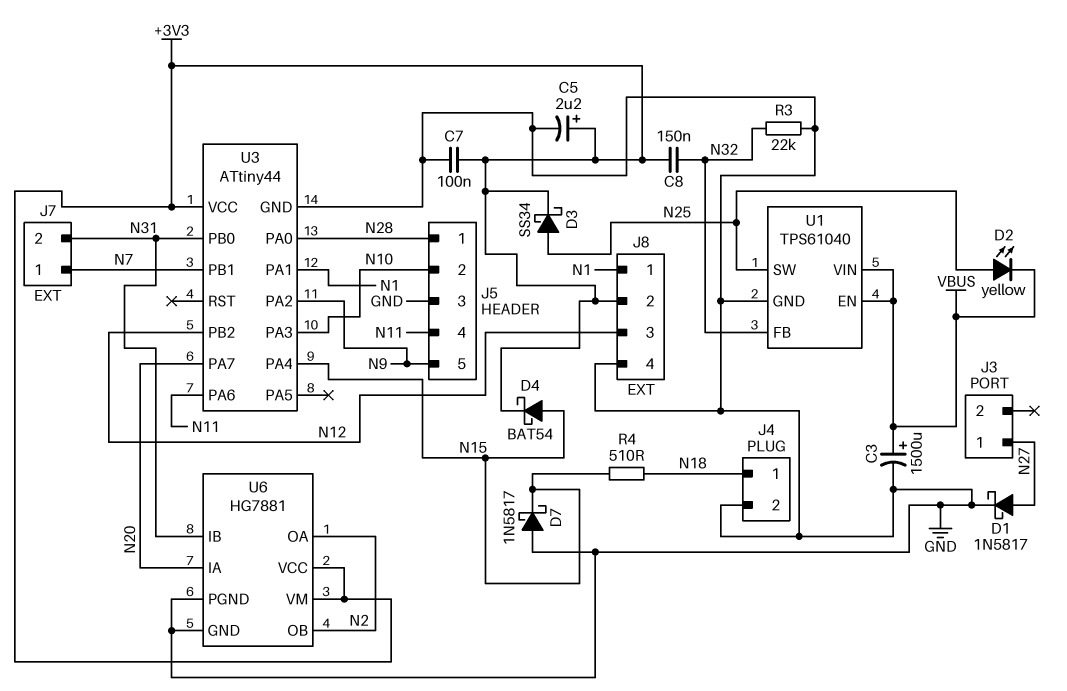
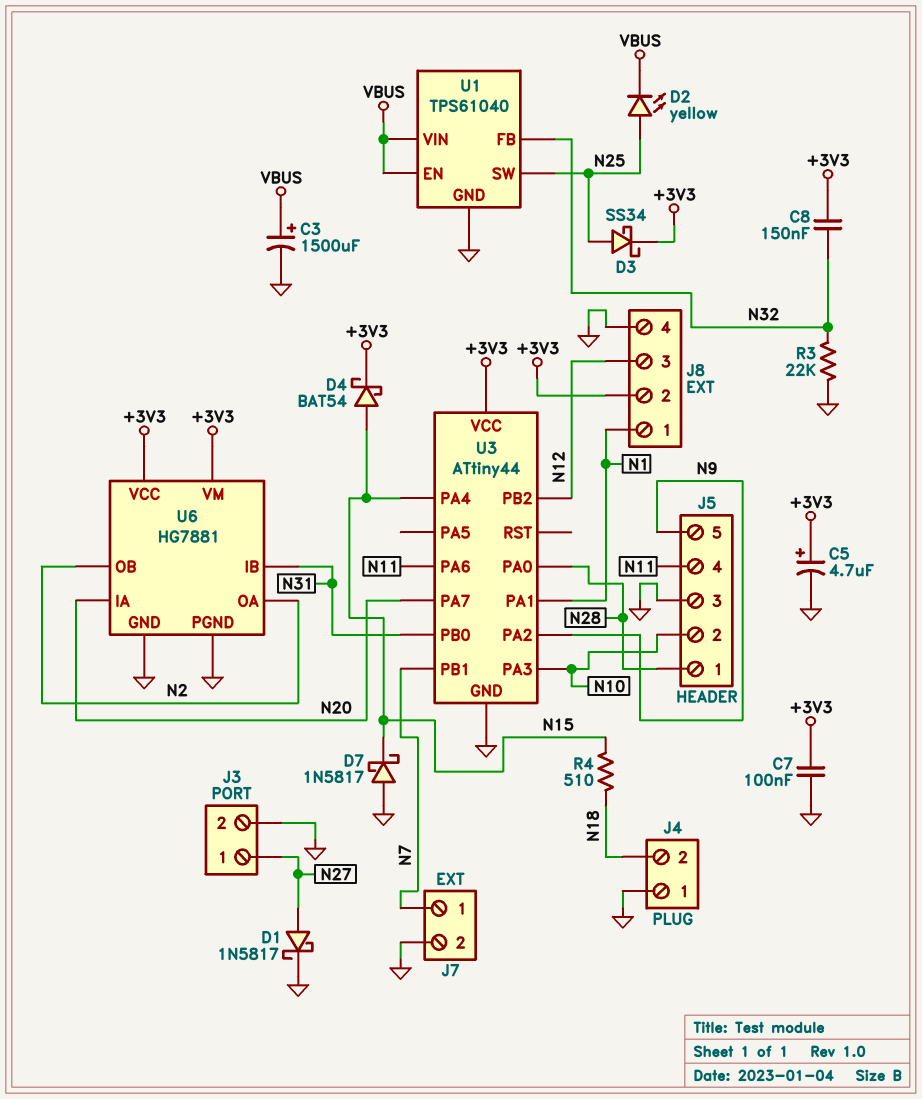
C5: 2.2uF (plus +3V3, minus GND) -> 4.7uF (plus +3V3, minus GND)
J3 pin 2: none -> GND
J4 pin 1: N18 -> GND
J4 pin 2: GND -> N18
J7 pin 2: N31 -> GND

